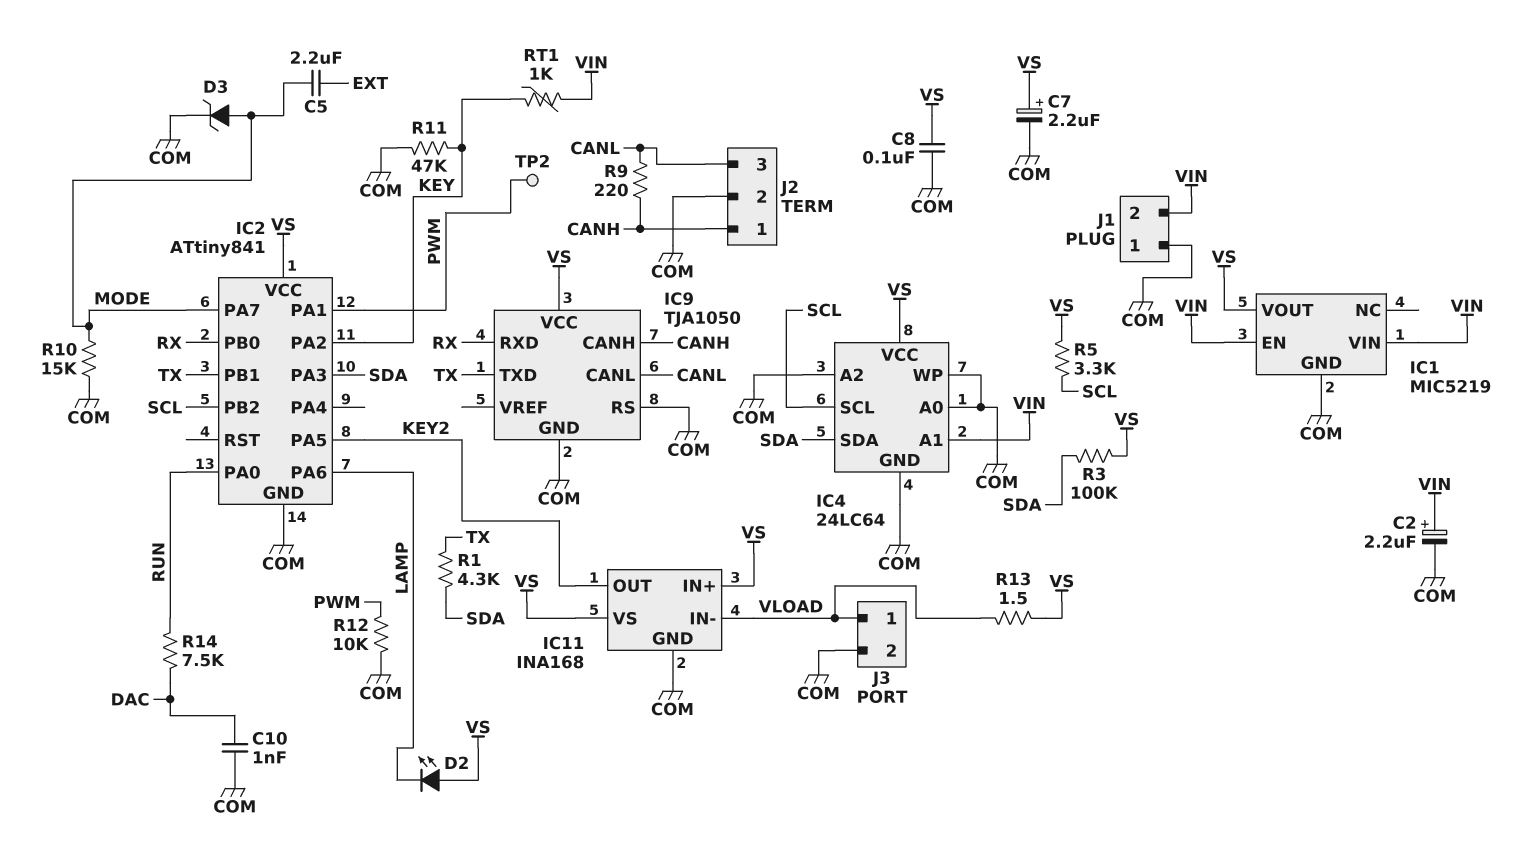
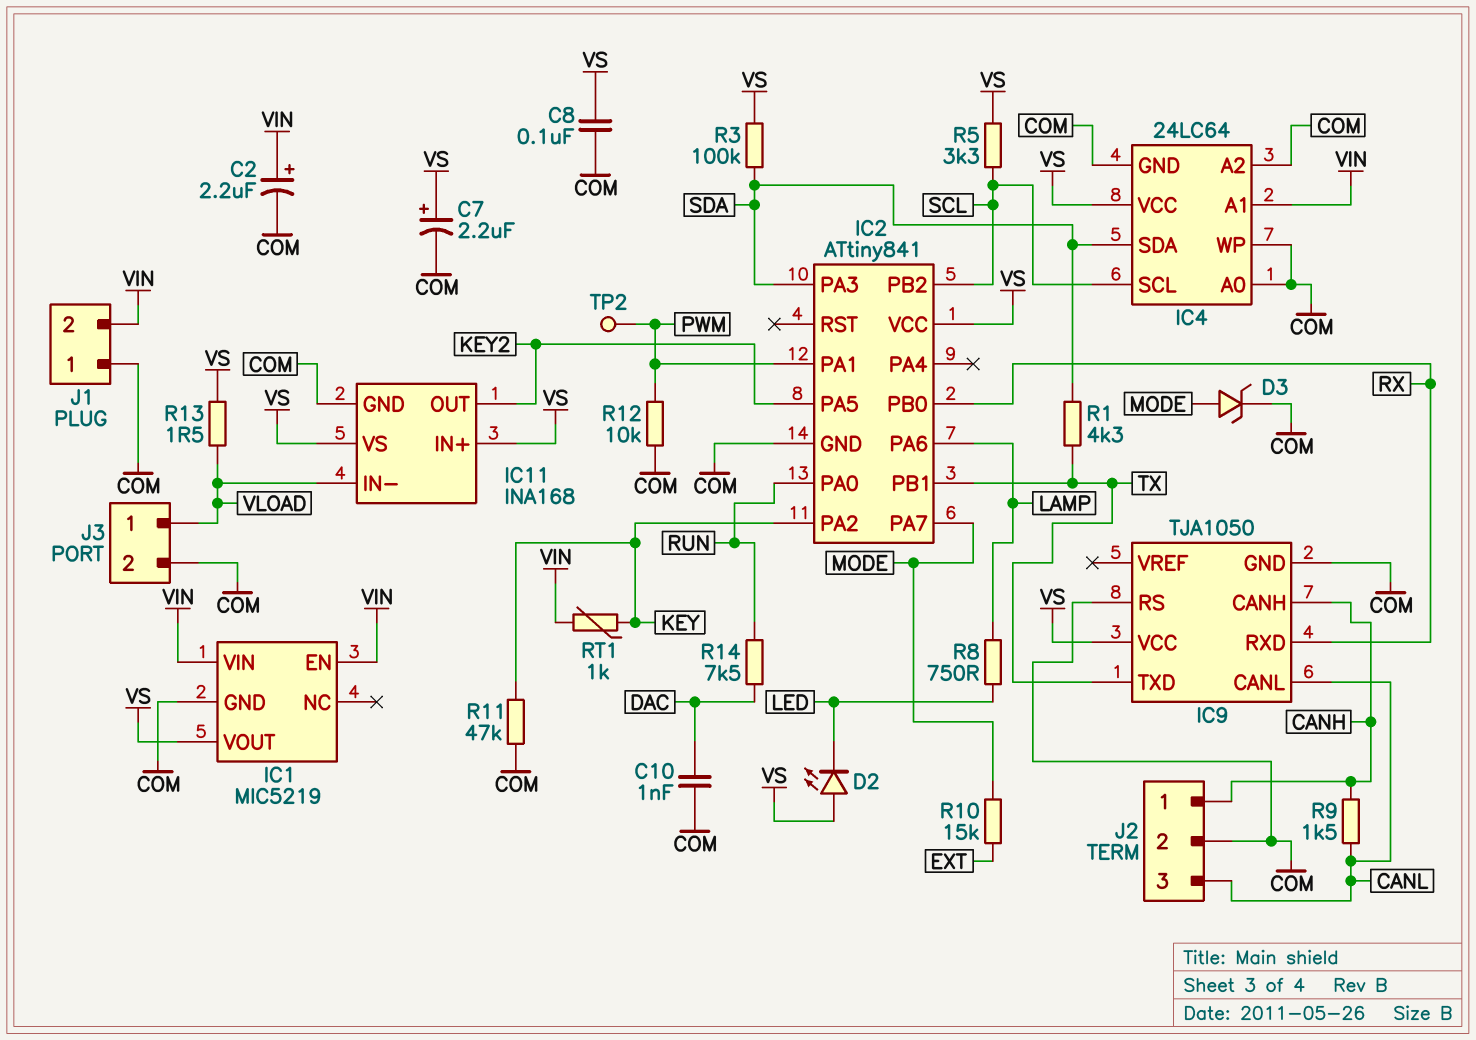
C5: 2.2uF (EXT, MODE) -> none
D2: LED (A VS, K LAMP) -> LED (A VS, K LED)
R8: none -> 750 (LAMP, LED)
R9: 220 (CANH, CANL) -> 1.5k (CANH, CANL)
R10: 15k (COM, MODE) -> 15k (EXT, MODE)

